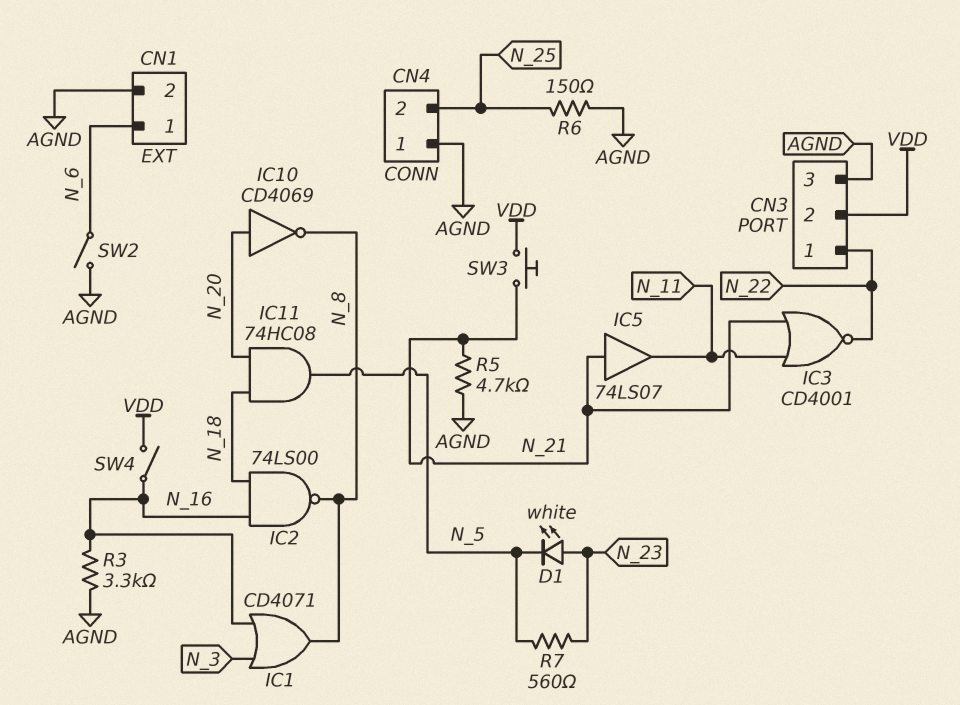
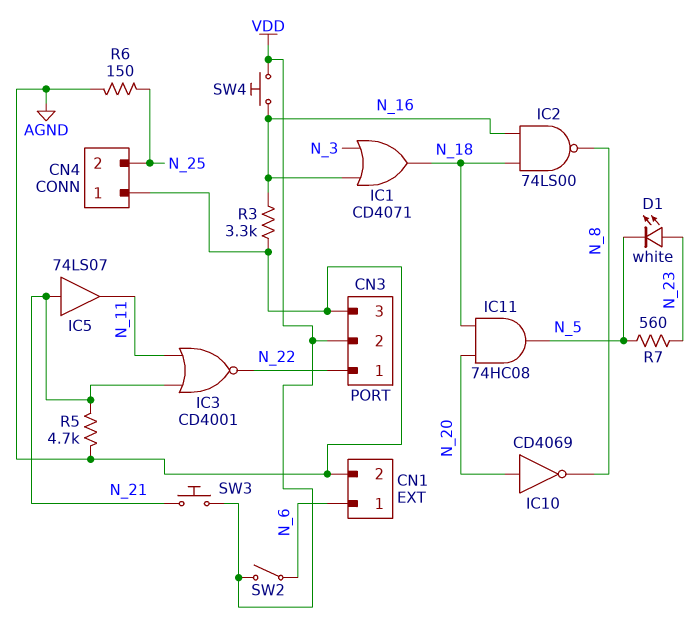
IC1: OR CD4071 (in N_3, in N_16, out N_8) -> OR CD4071 (in N_3, in N_16, out N_18)
SW2: switch (AGND, N_6) -> switch (N_6, VDD)
SW4: switch (N_16, VDD) -> button (N_16, VDD)

